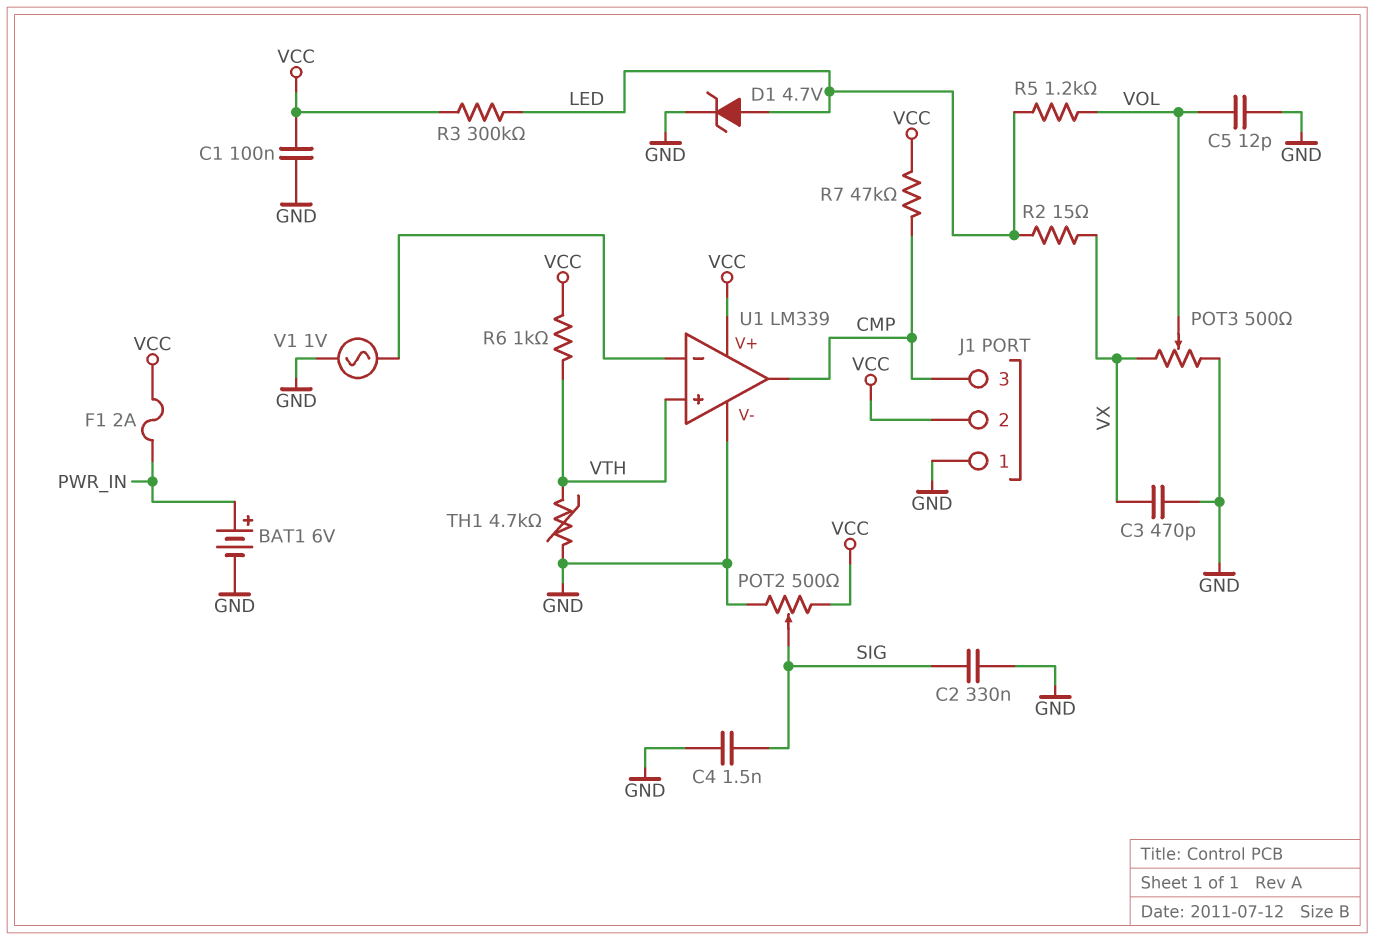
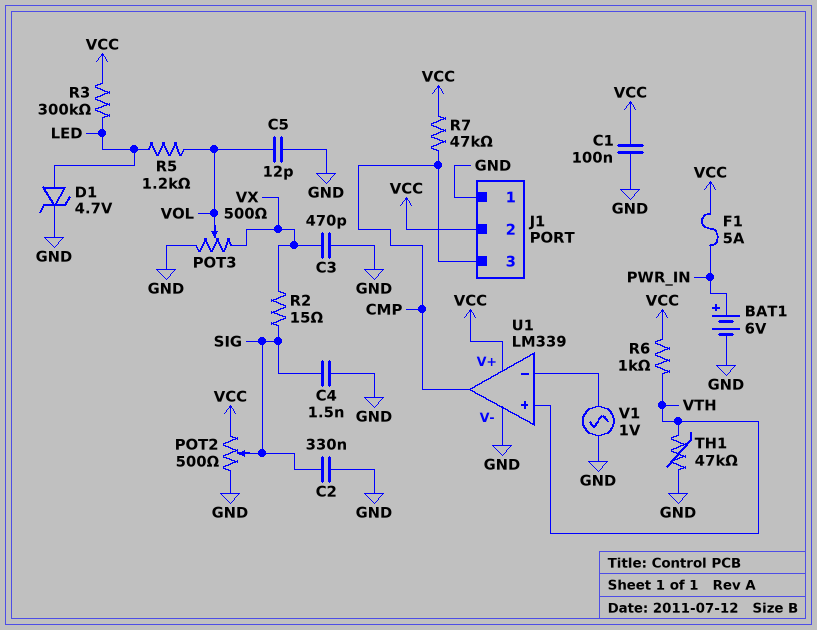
F1: 2A (PWR_IN, VCC) -> 5A (PWR_IN, VCC)
R2: 15 (LED, VX) -> 15 (SIG, VX)
TH1: 4.7k (GND, VTH) -> 47k (GND, VTH)

